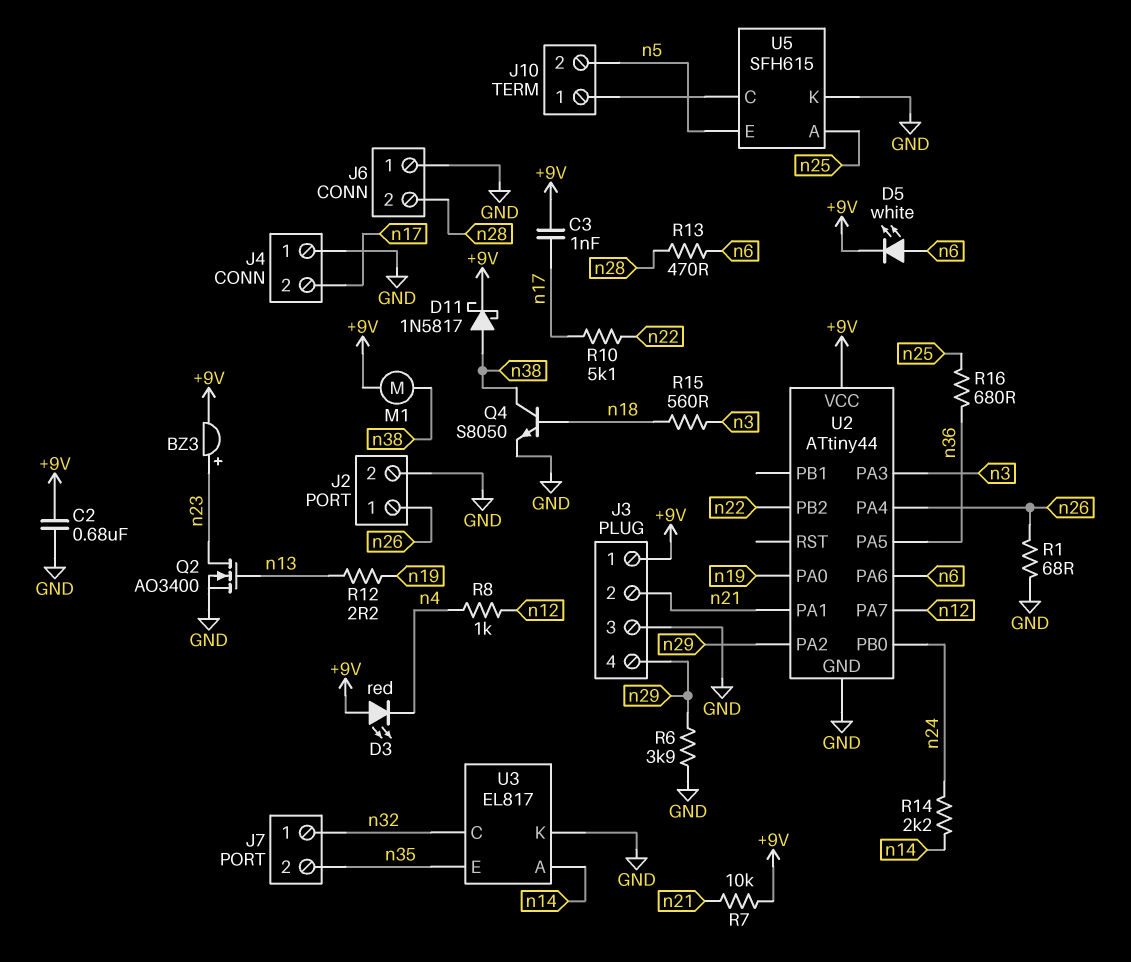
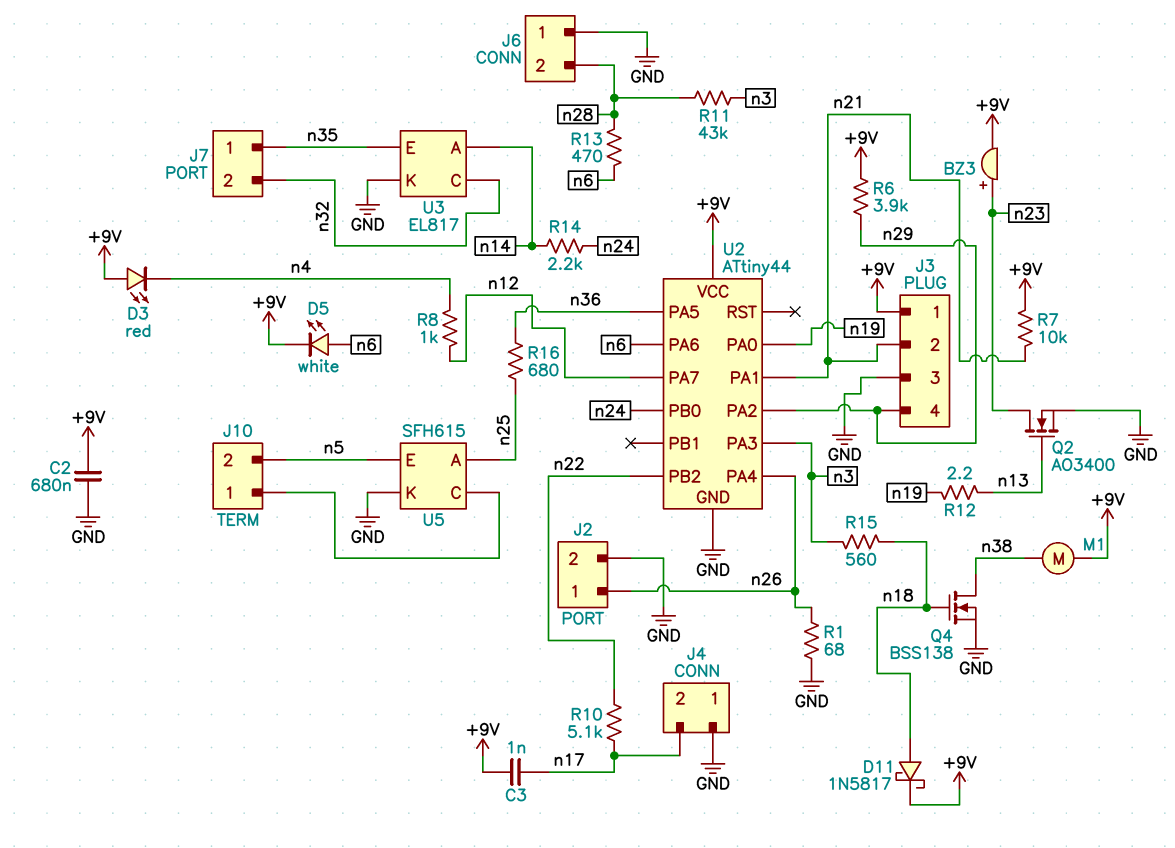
D11: schottky 1N5817 (A n38, K +9V) -> schottky 1N5817 (A n18, K +9V)
J7 pin 1: n32 -> n35
J7 pin 2: n35 -> n32
Q4: NPN S8050 (B n18, C n38, E GND) -> NMOS BSS138 (G n18, D n38, S GND)
R6: 3.9k (GND, n29) -> 3.9k (+9V, n29)
R11: none -> 43k (n3, n28)

